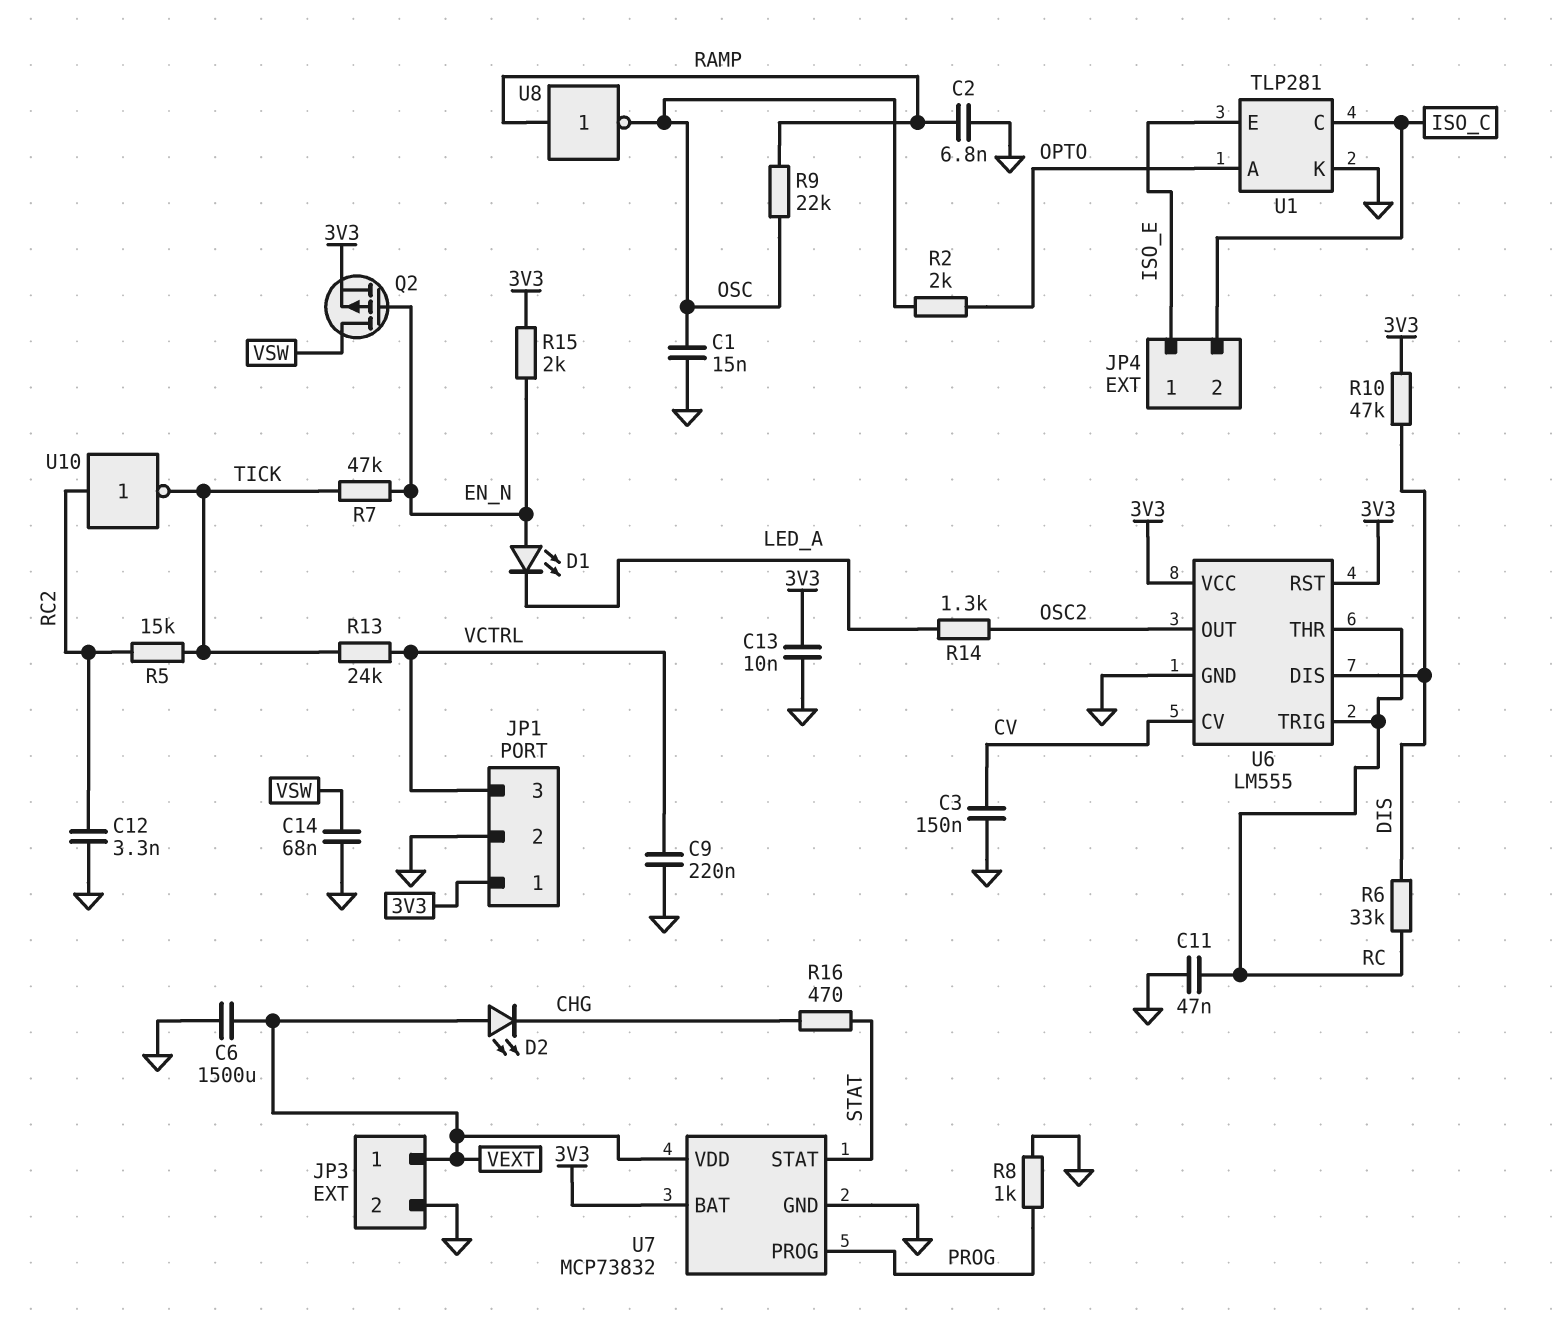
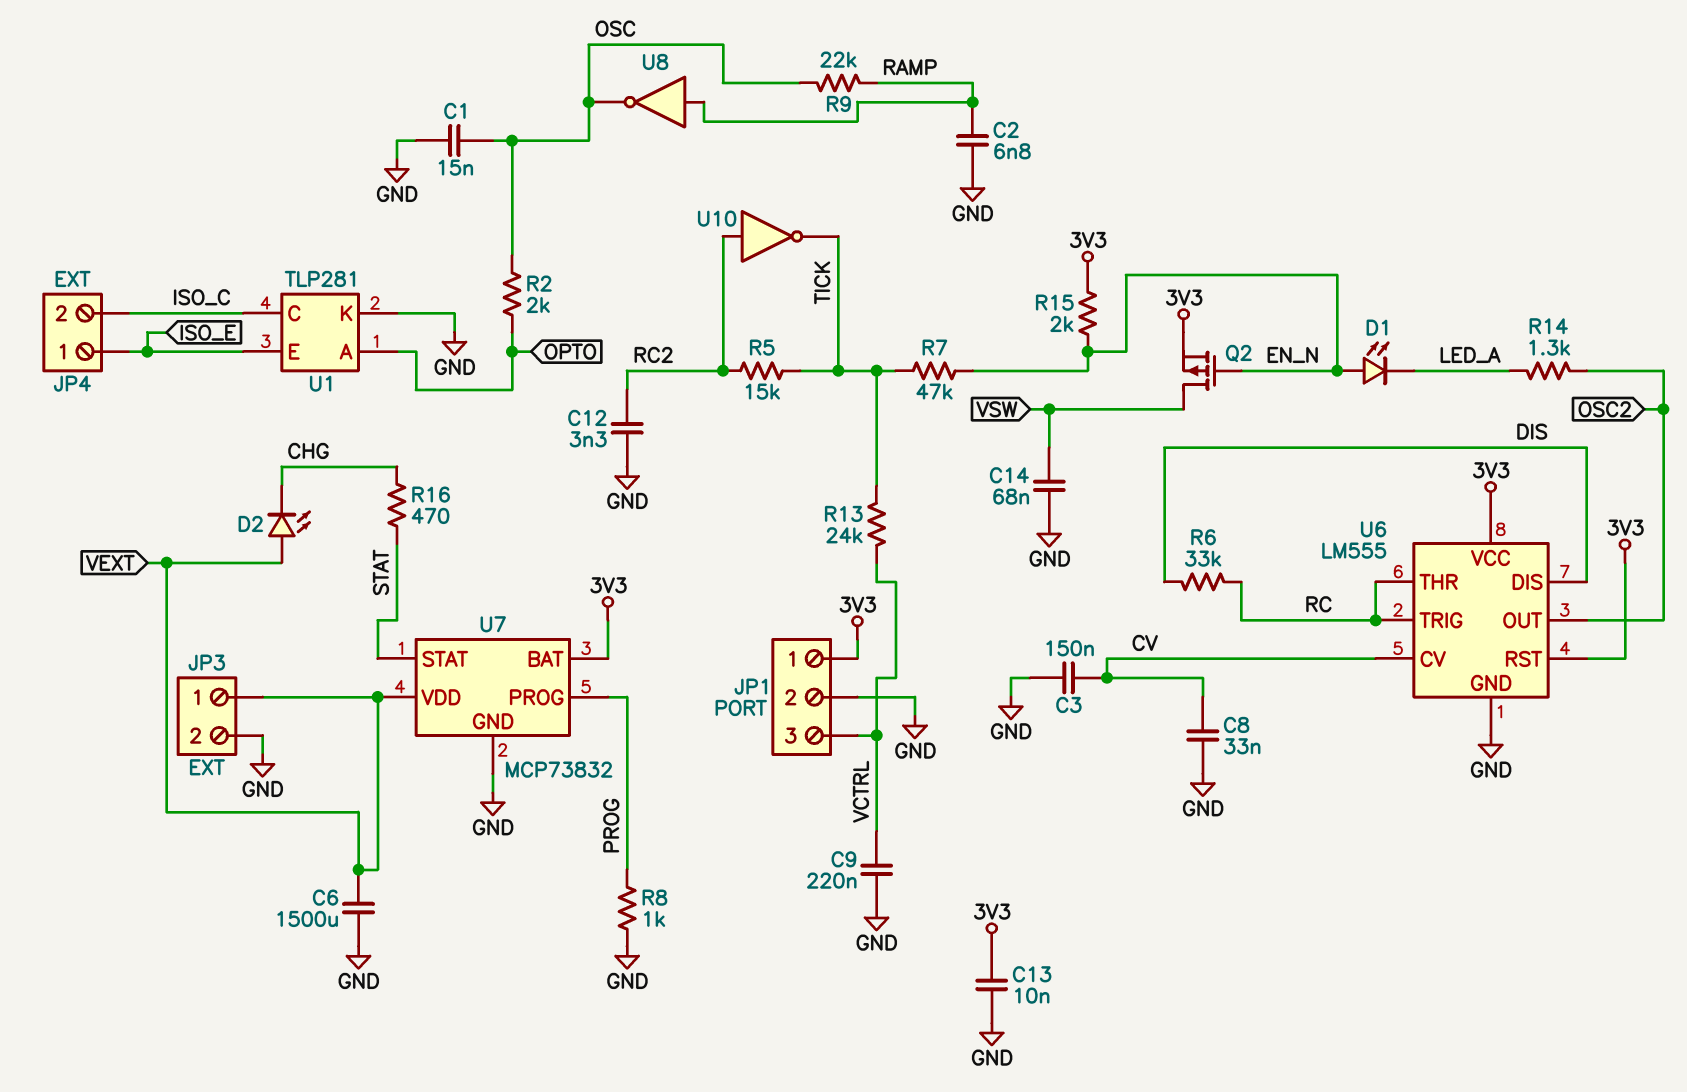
C8: none -> 33nF (CV, GND)
C11: 47nF (GND, RC) -> none
R10: 47k (3V3, DIS) -> none

